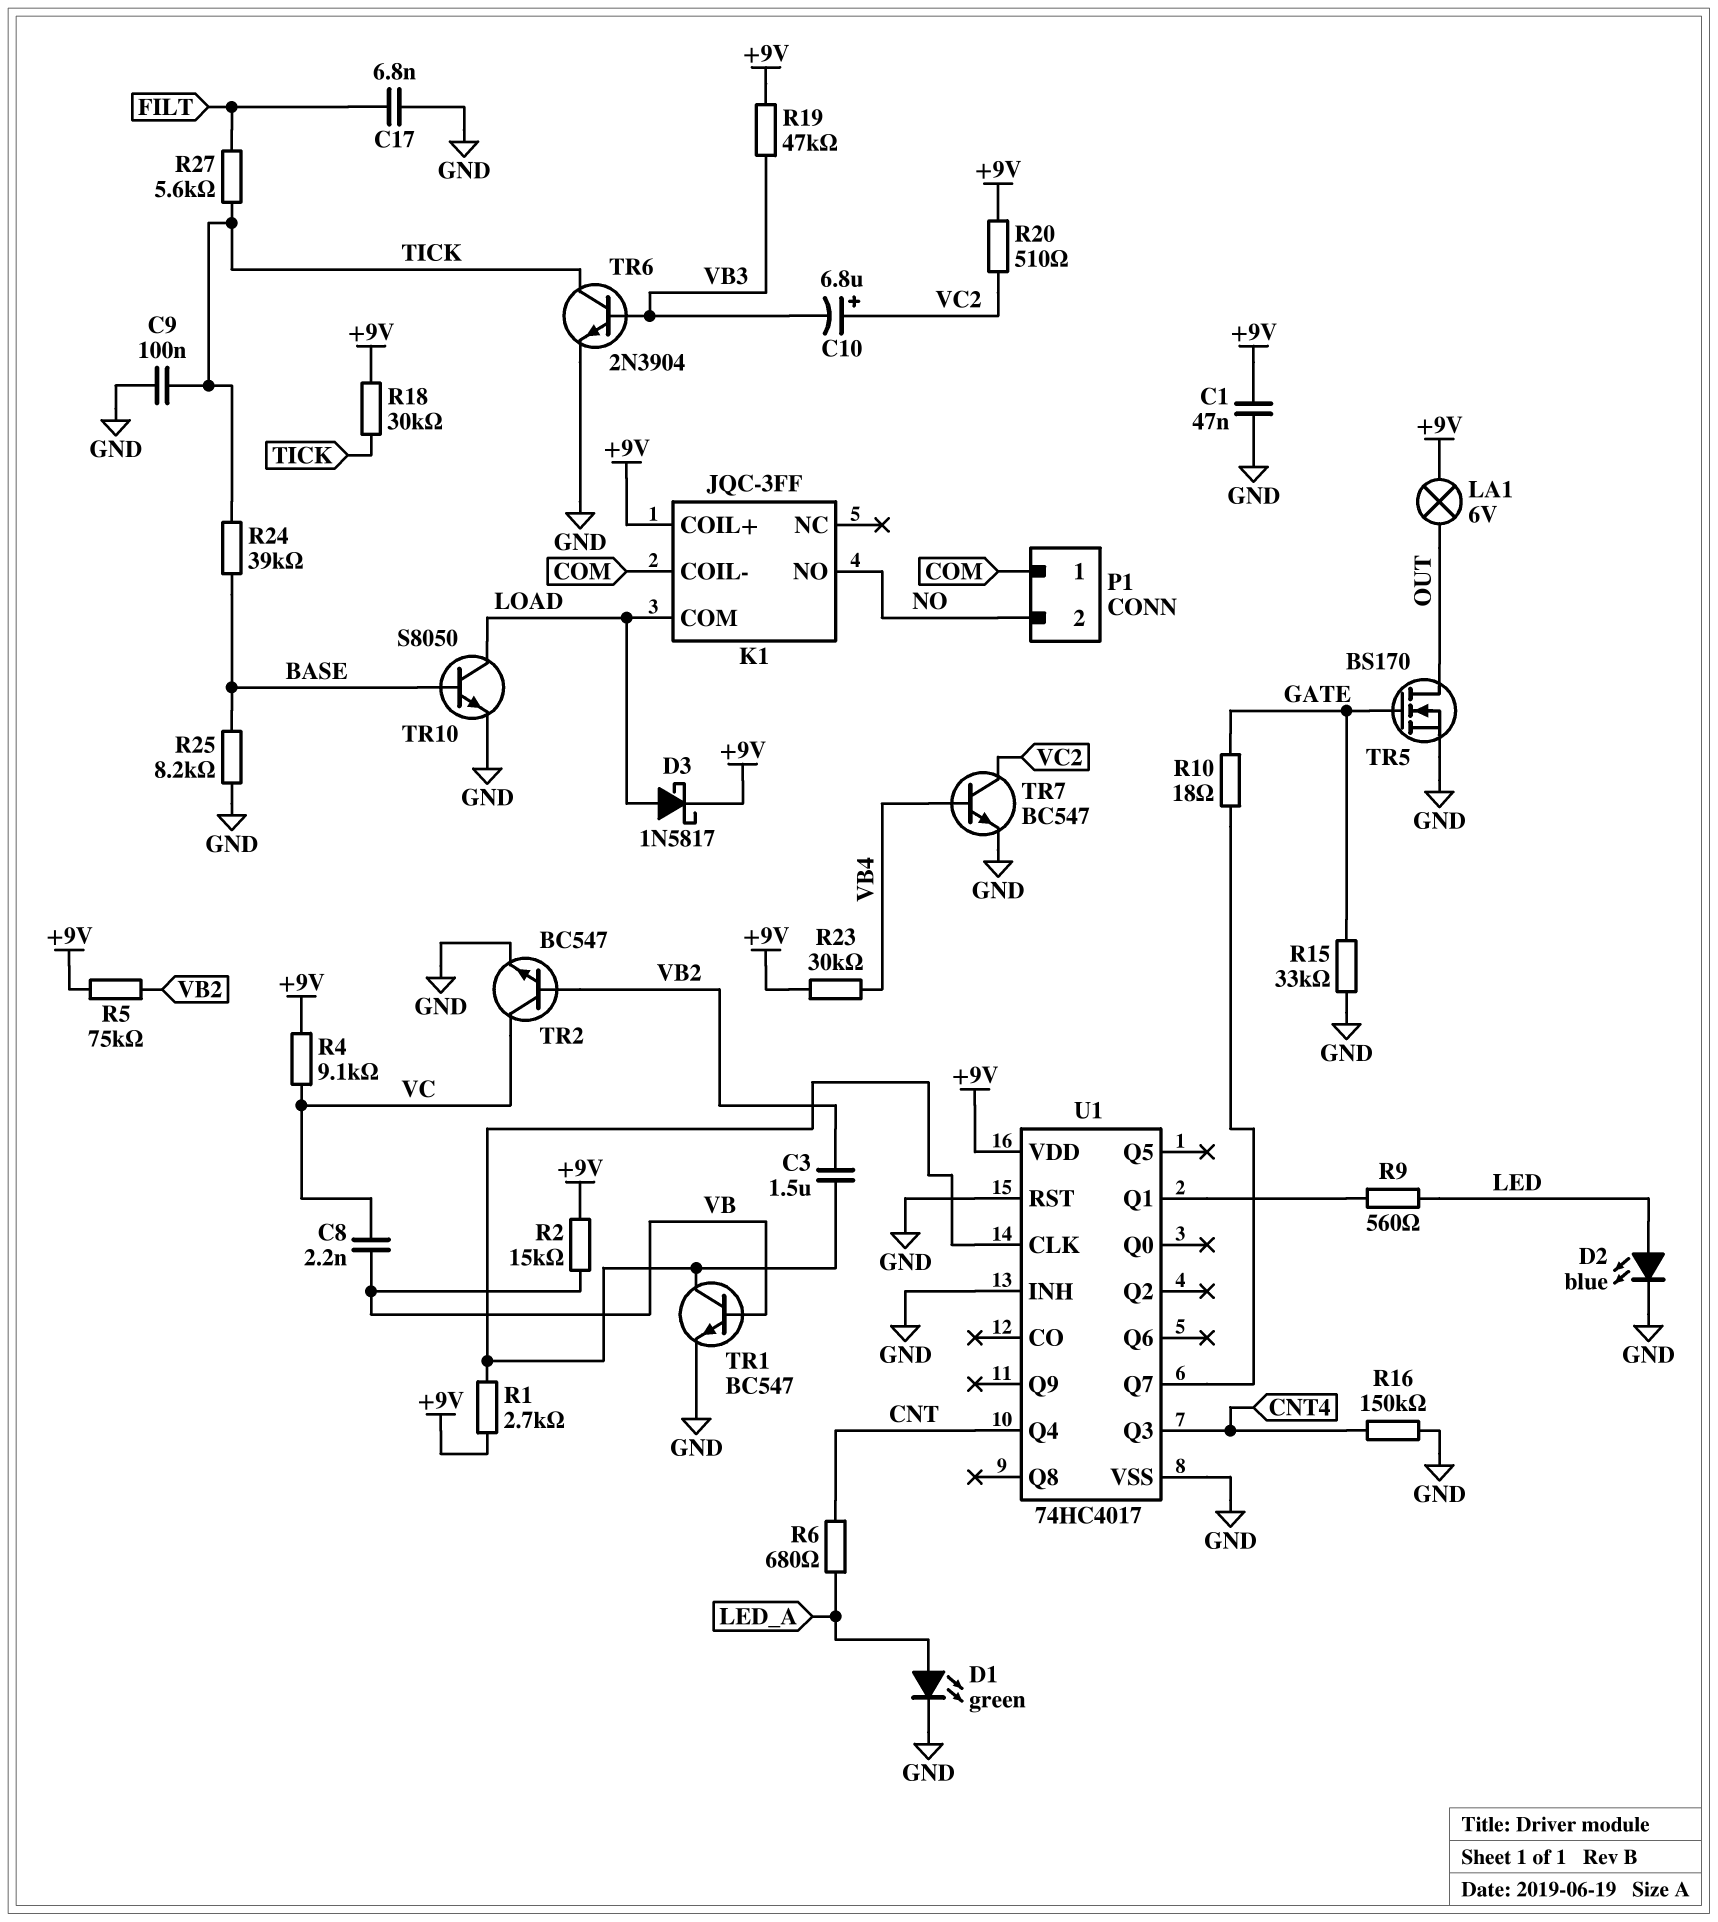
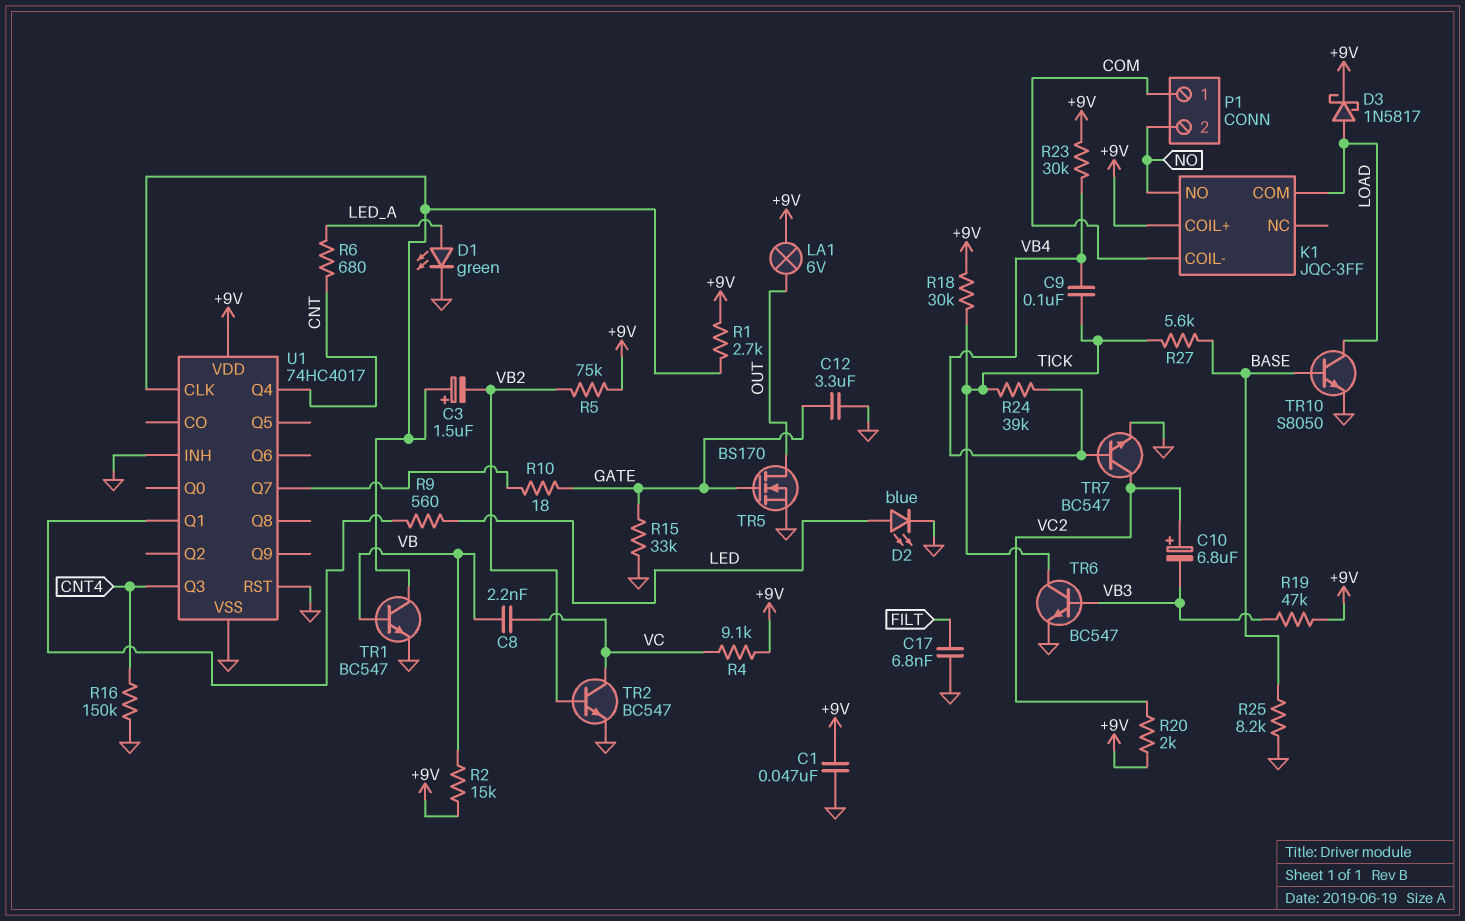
C3: 1.5uF (U1/CLK, VB2) -> 1.5uF (plus U1/CLK, minus VB2)
C9: 100nF (GND, TICK) -> 100nF (TICK, VB4)
C12: none -> 3.3uF (GATE, GND)
R20: 510 (+9V, VC2) -> 2k (+9V, VC2)
R24: 39k (BASE, TICK) -> 39k (TICK, VB4)
R27: 5.6k (FILT, TICK) -> 5.6k (BASE, TICK)
TR6: NPN 2N3904 (B VB3, C TICK, E GND) -> NPN BC547 (B VB3, C TICK, E GND)

